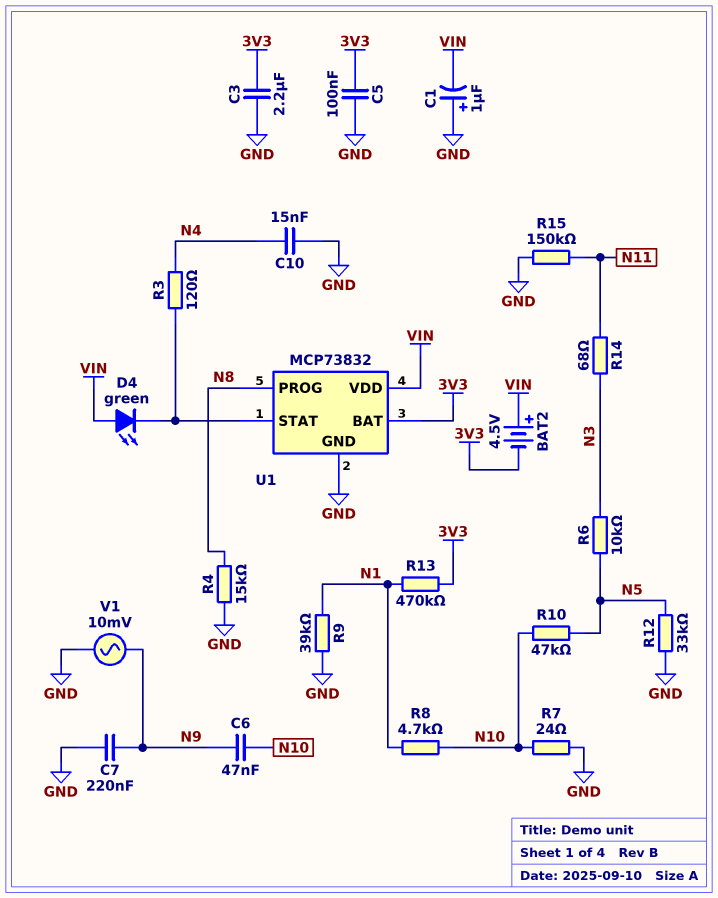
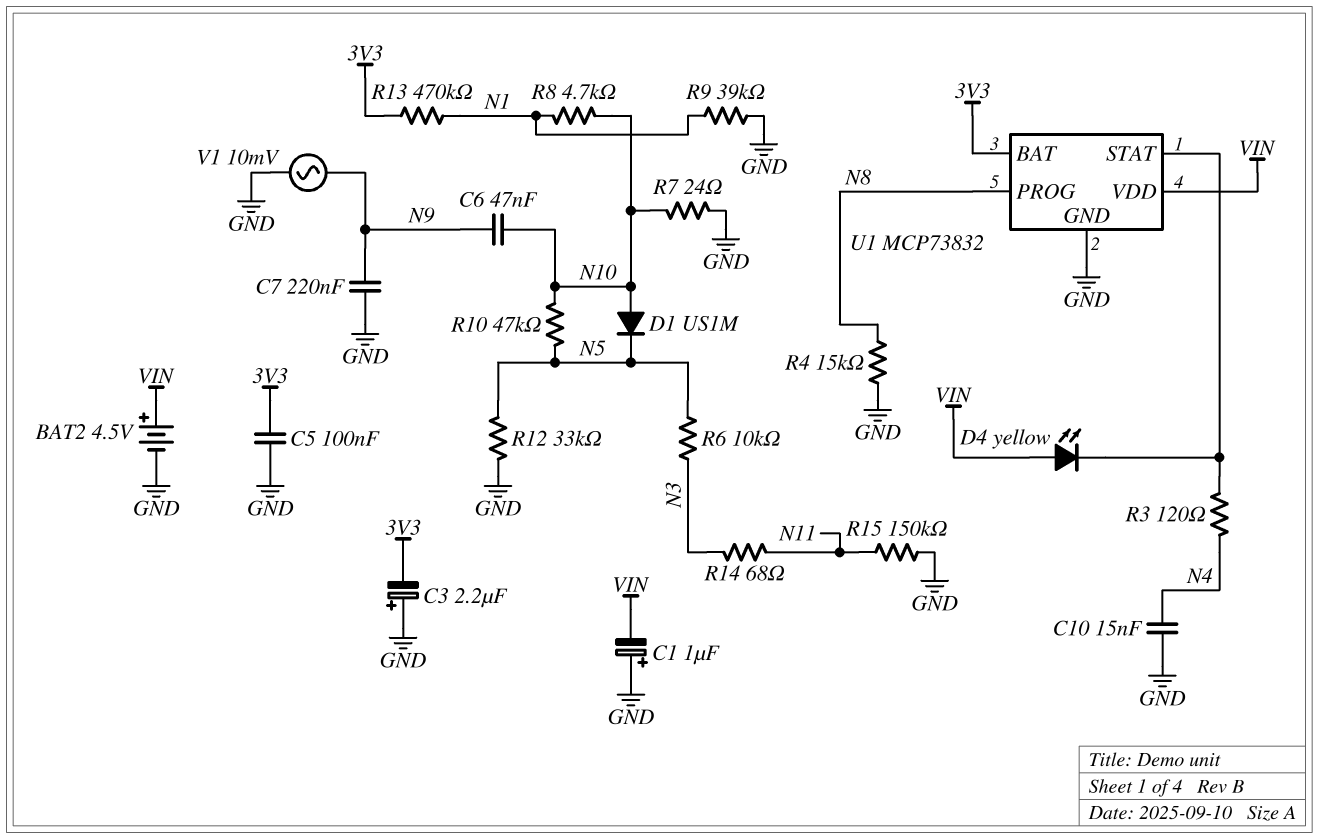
BAT2: 4.5V (plus VIN, minus 3V3) -> 4.5V (plus VIN, minus GND)
C3: 2.2uF (3V3, GND) -> 2.2uF (plus GND, minus 3V3)
D1: none -> diode US1M (A N10, K N5)
D4: LED green (A VIN, K U1/STAT) -> LED yellow (A VIN, K U1/STAT)

